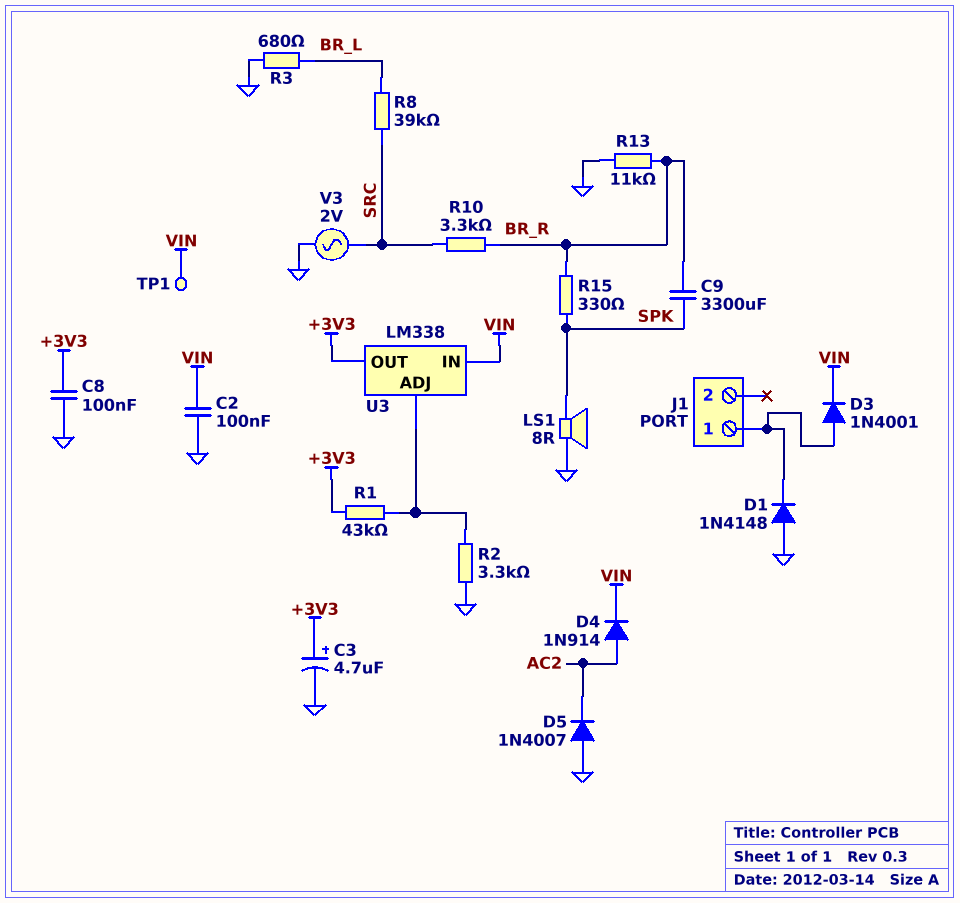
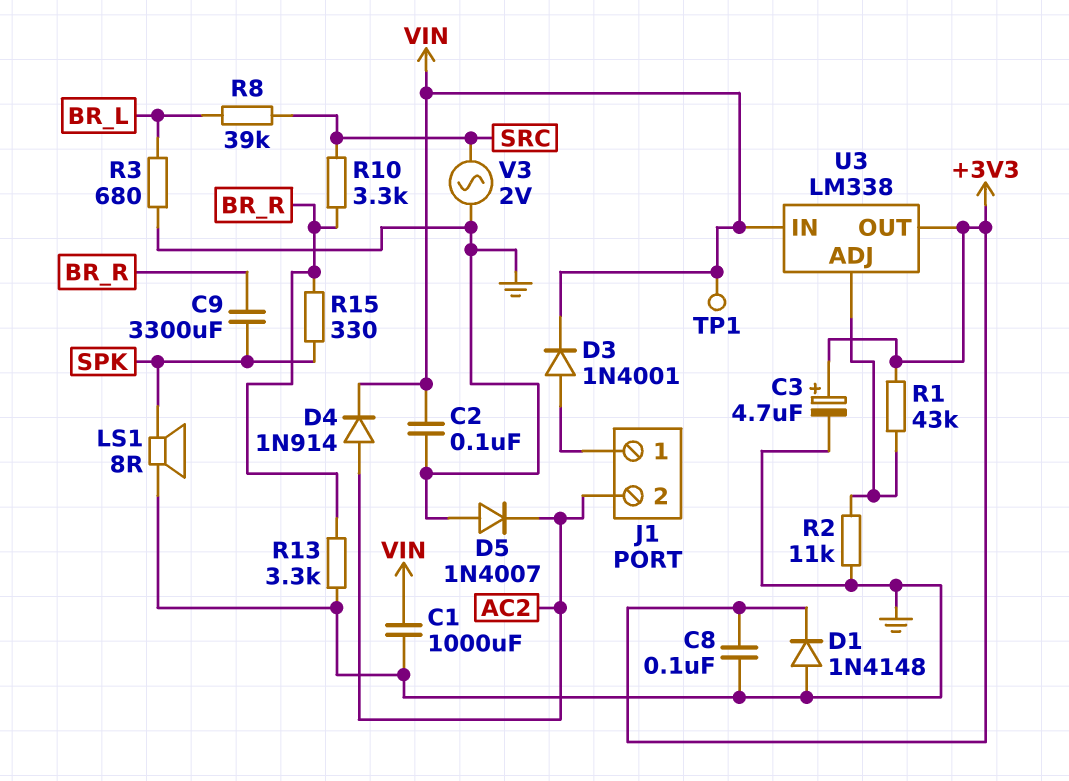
C1: none -> 1000uF (GND, VIN)
D1: diode 1N4148 (A GND, K J1/1) -> diode 1N4148 (A GND, K +3V3)
J1 pin 2: none -> AC2
R2: 3.3k (GND, U3/ADJ) -> 11k (GND, U3/ADJ)
R13: 11k (BR_R, GND) -> 3.3k (BR_R, GND)

